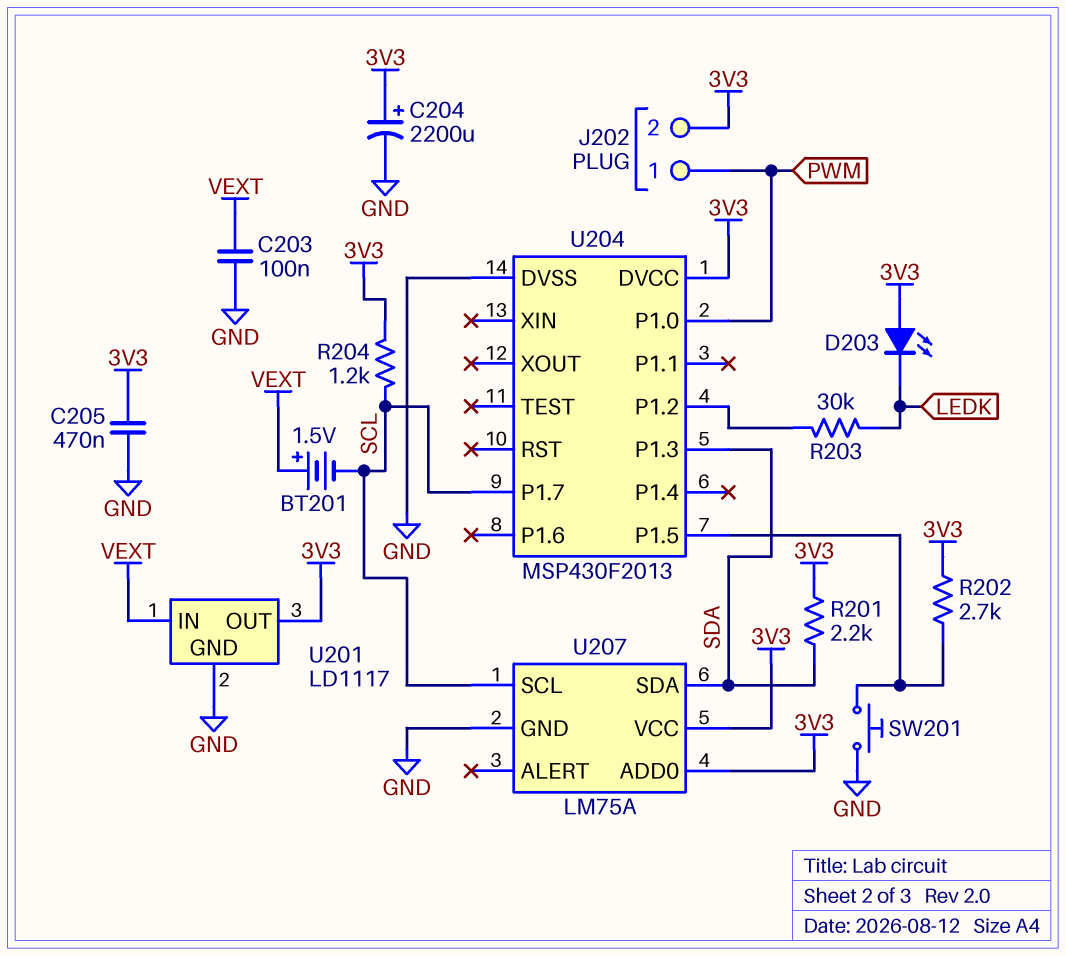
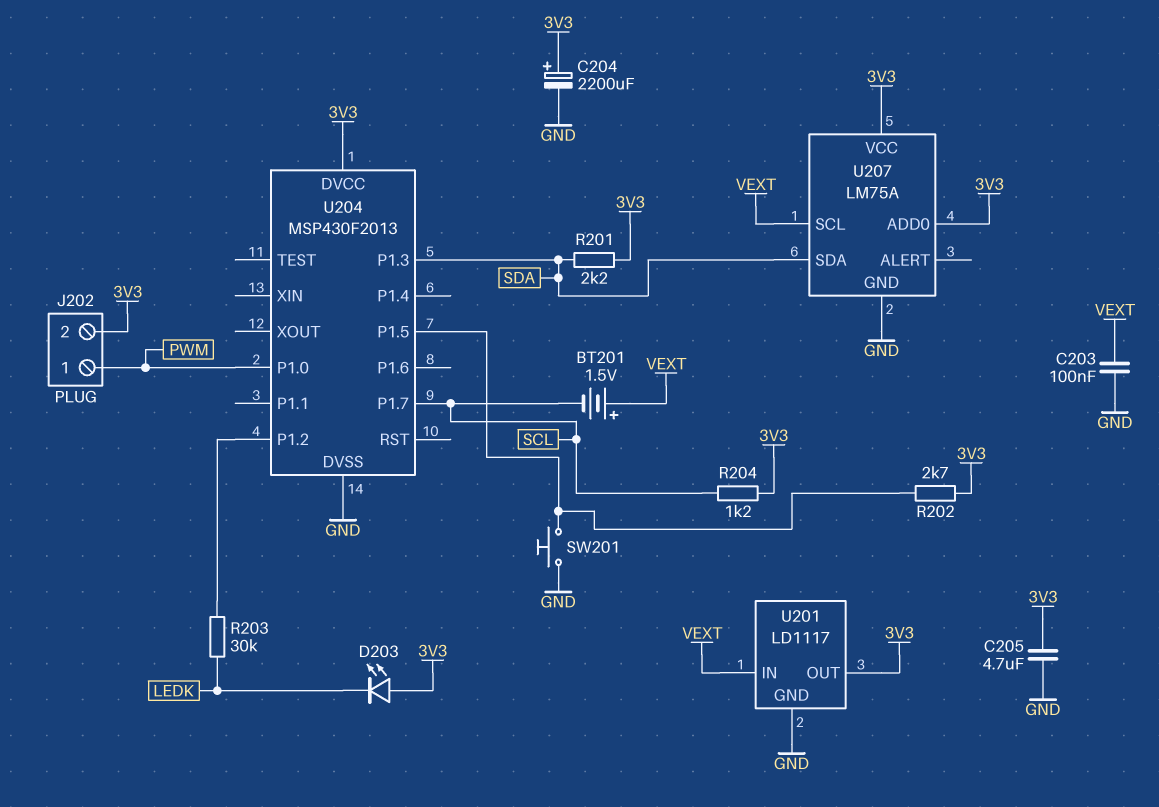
C205: 470nF (3V3, GND) -> 4.7uF (3V3, GND)
U207 pin SCL: SCL -> VEXT

